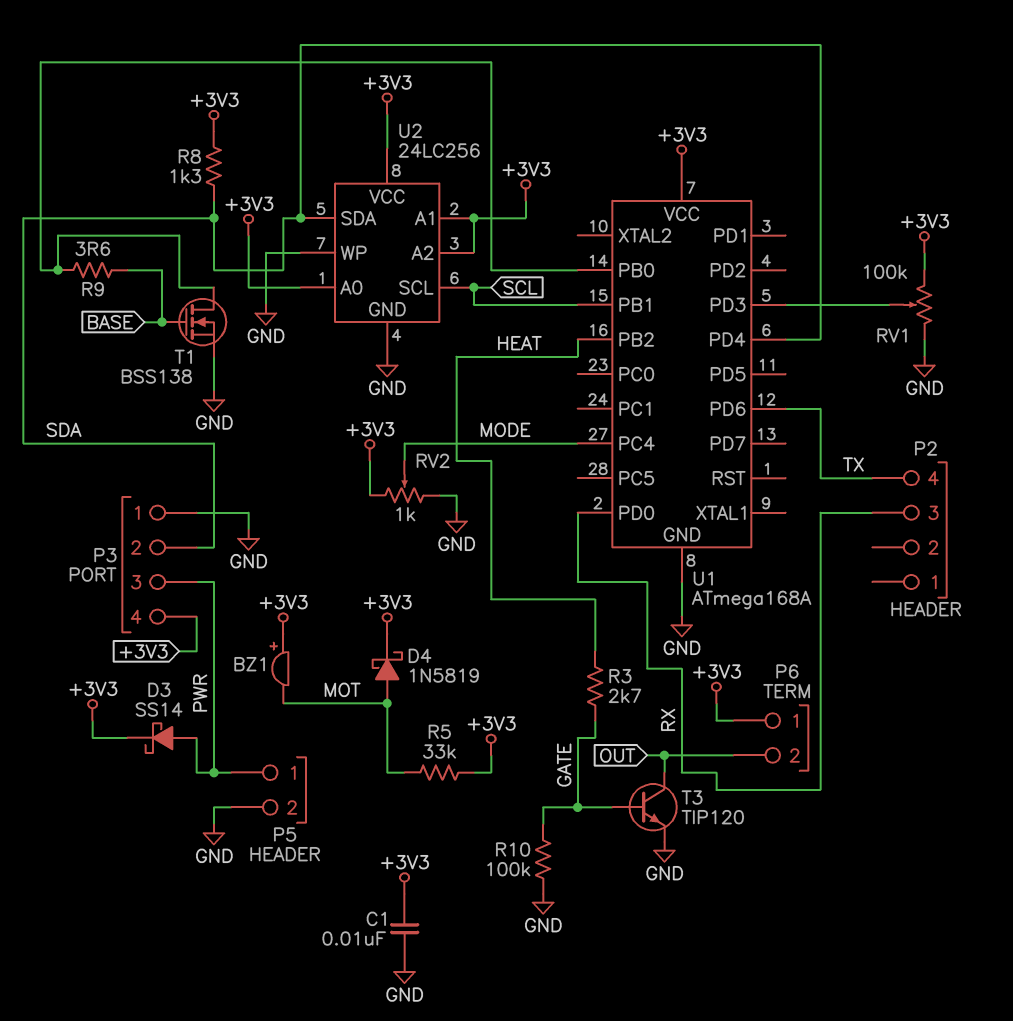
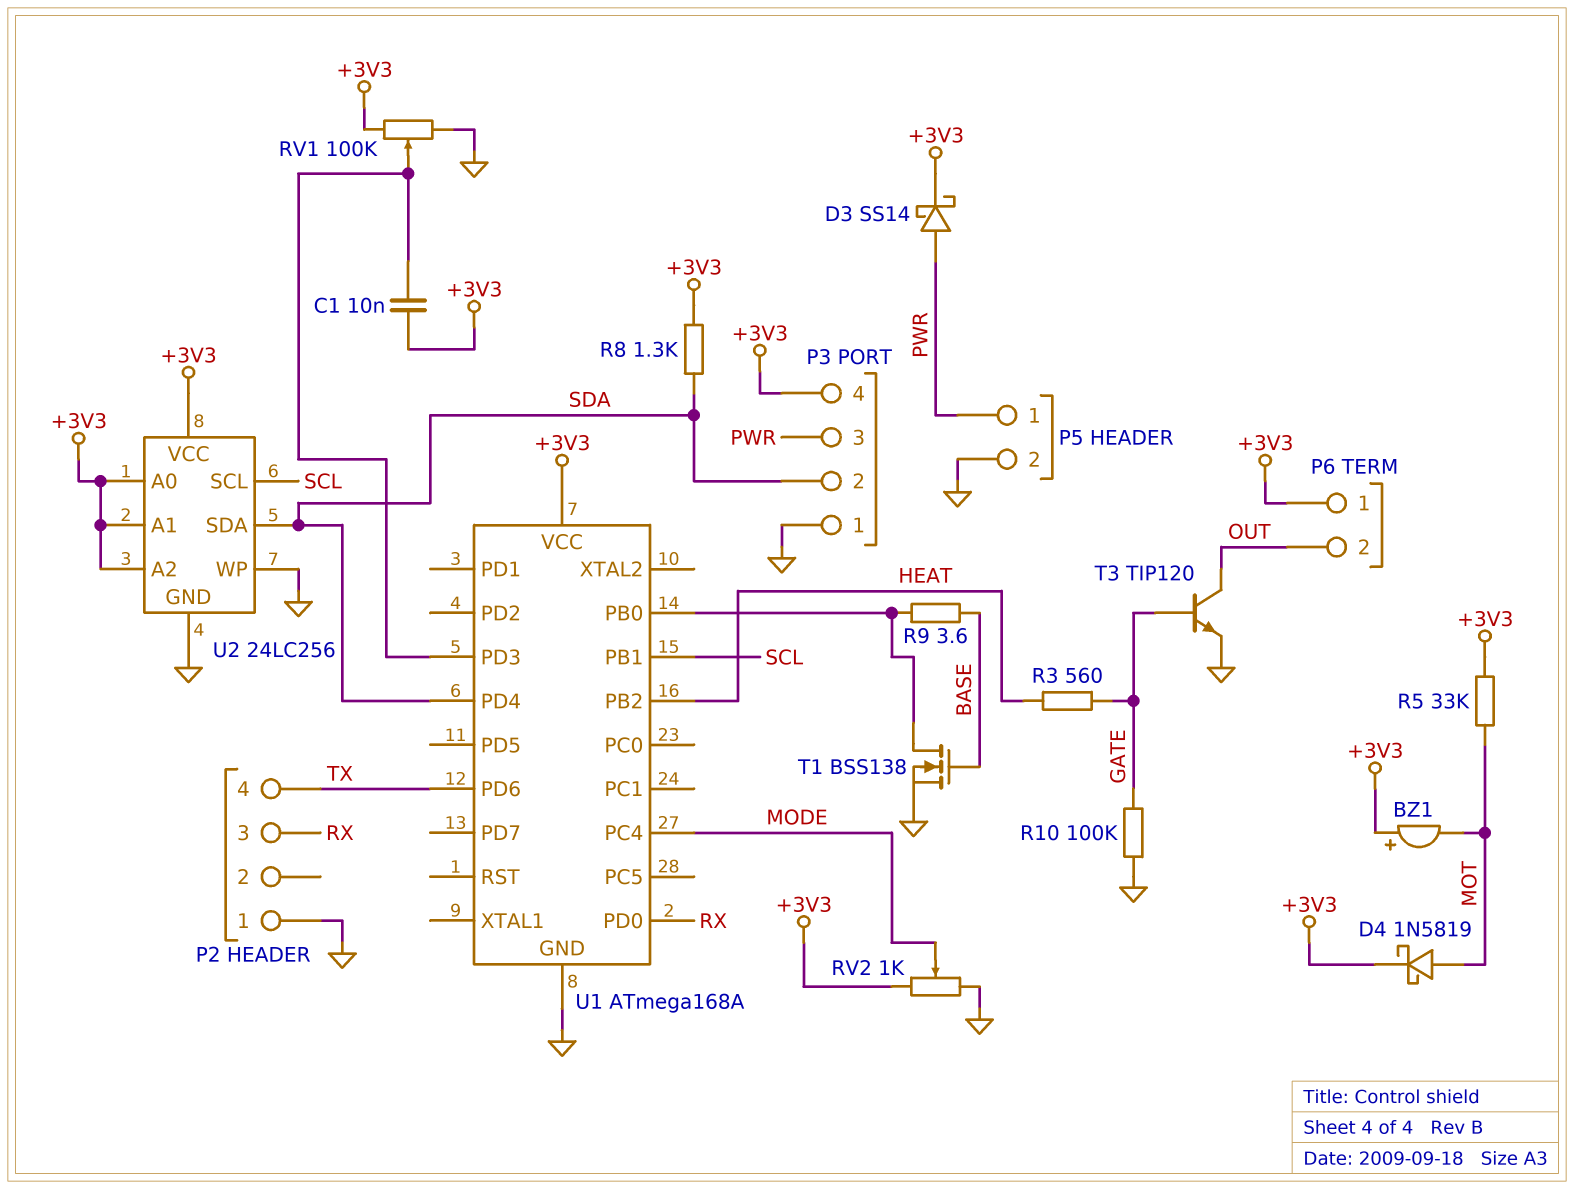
C1: 10nF (+3V3, GND) -> 10nF (+3V3, U1/PD3)
P2 pin 1: none -> GND
R3: 2.7k (GATE, HEAT) -> 560 (GATE, HEAT)

